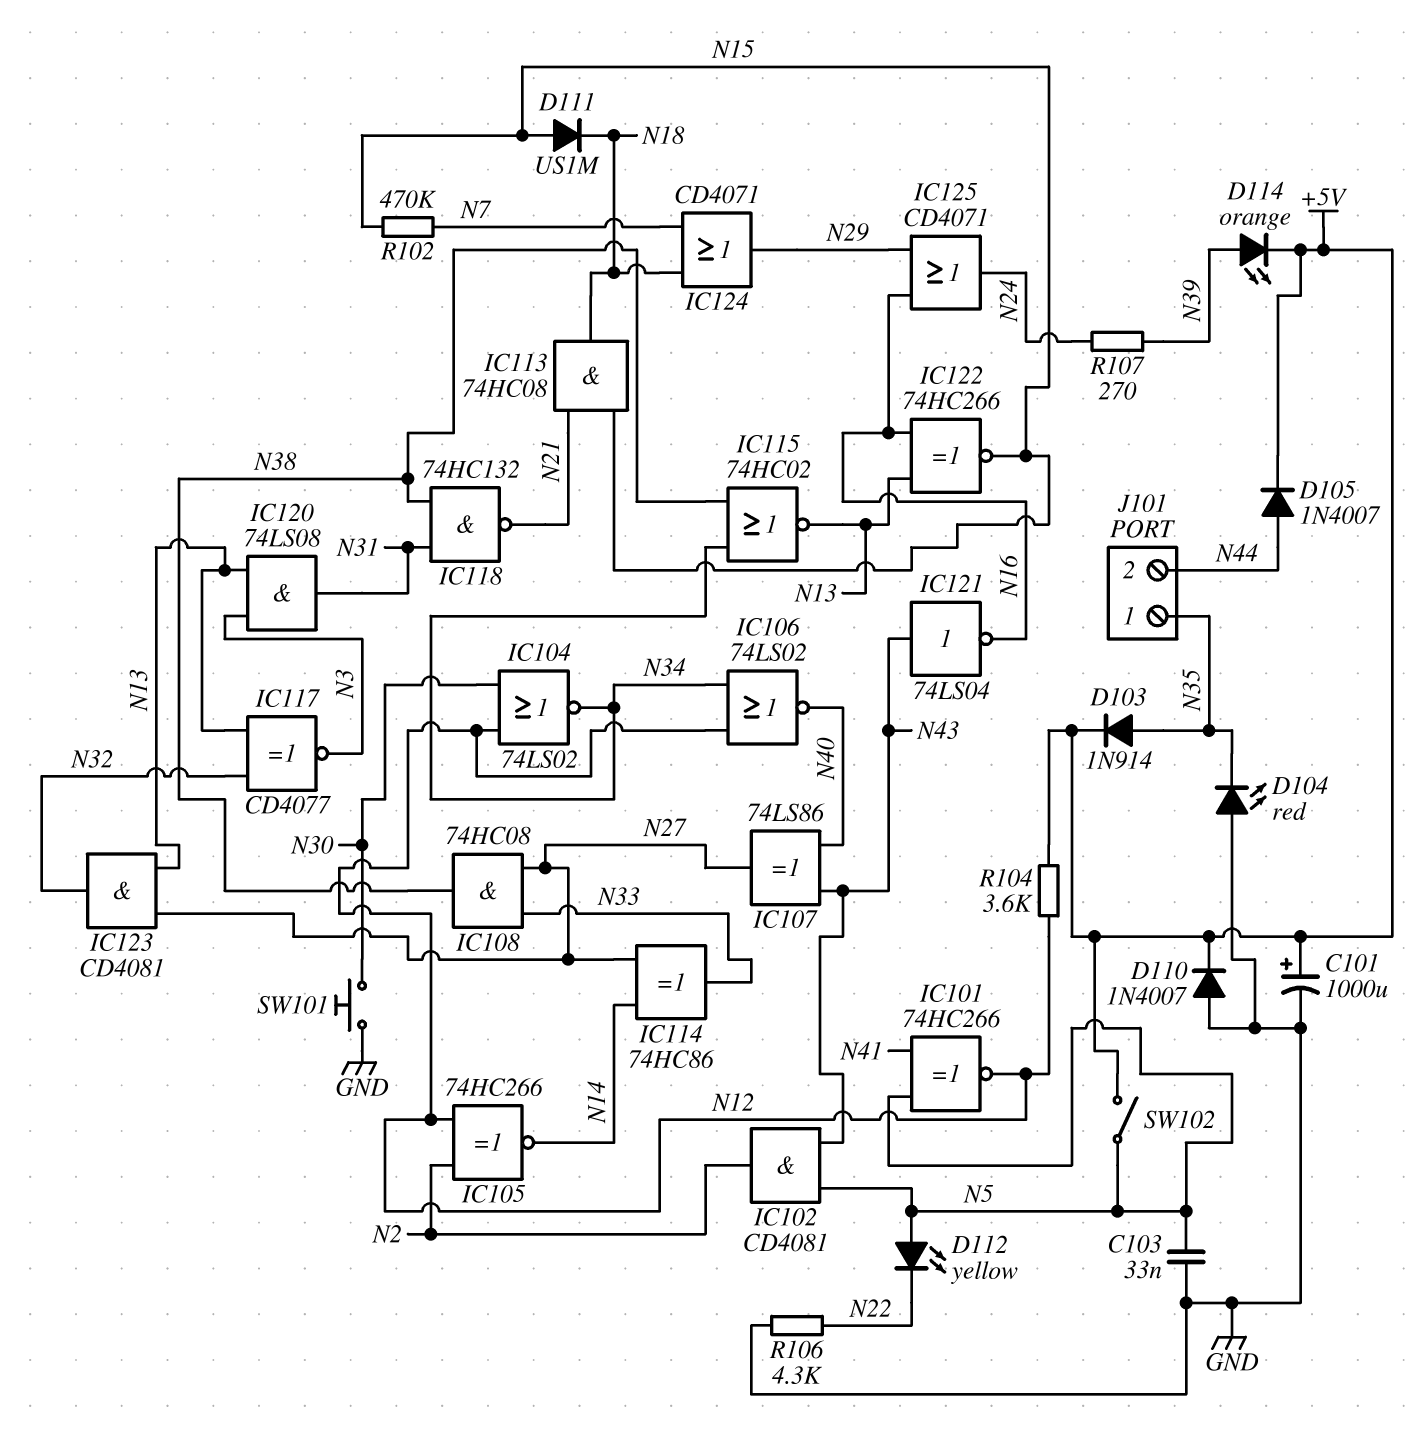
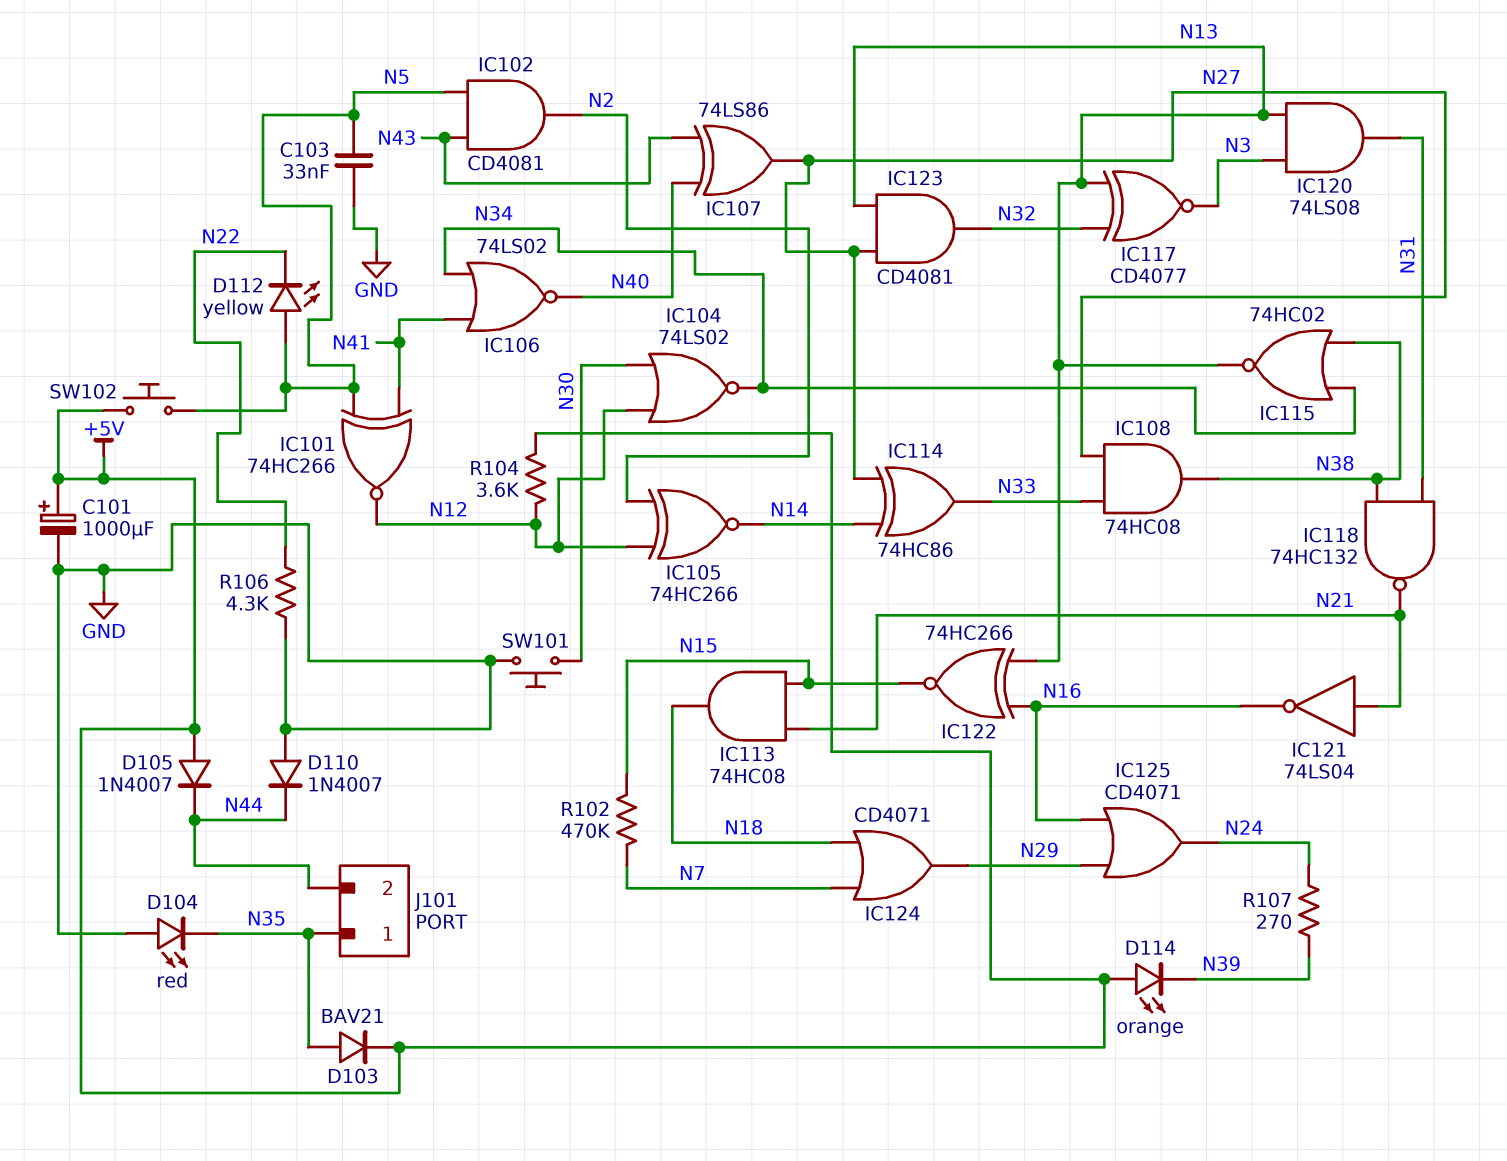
D103: diode 1N914 (A N35, K +5V) -> diode BAV21 (A N35, K +5V)
D105: diode 1N4007 (A N44, K +5V) -> diode 1N4007 (A +5V, K N44)
D110: diode 1N4007 (A GND, K +5V) -> diode 1N4007 (A GND, K N44)
D111: diode US1M (A N15, K N18) -> none
D114: LED orange (A N39, K +5V) -> LED orange (A +5V, K N39)
IC106: NOR 74LS02 (in N12, in N34, out N40) -> NOR 74LS02 (in N34, in N41, out N40)
IC121: NOT 74LS04 (in N43, out N16) -> NOT 74LS04 (in N21, out N16)
SW102: switch (+5V, N5) -> button (+5V, N5)

